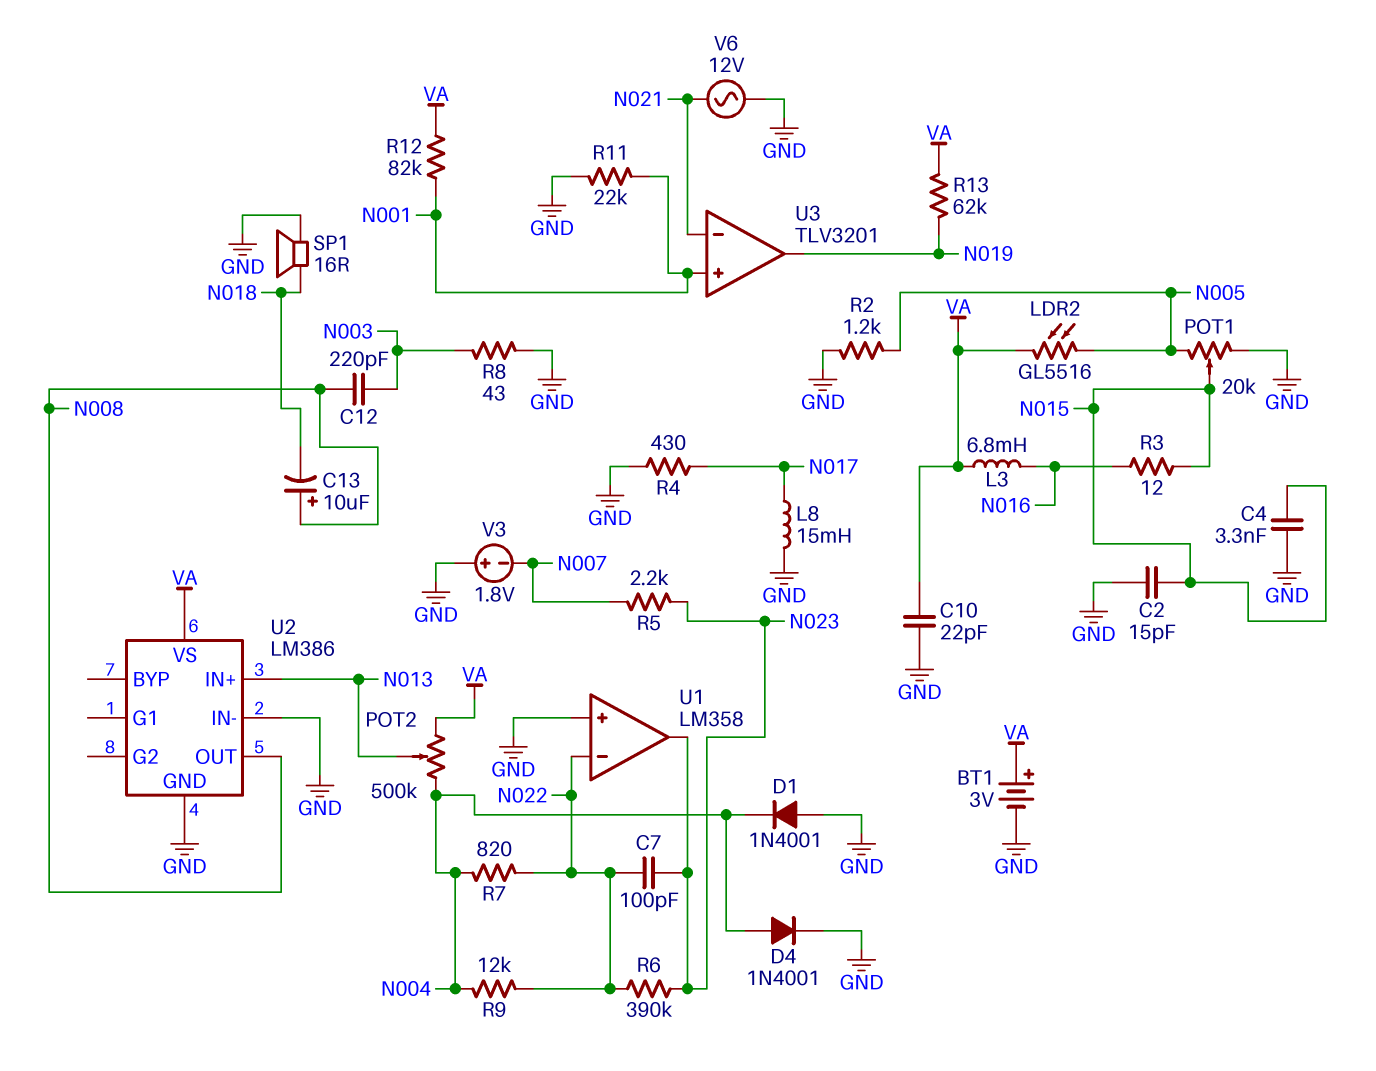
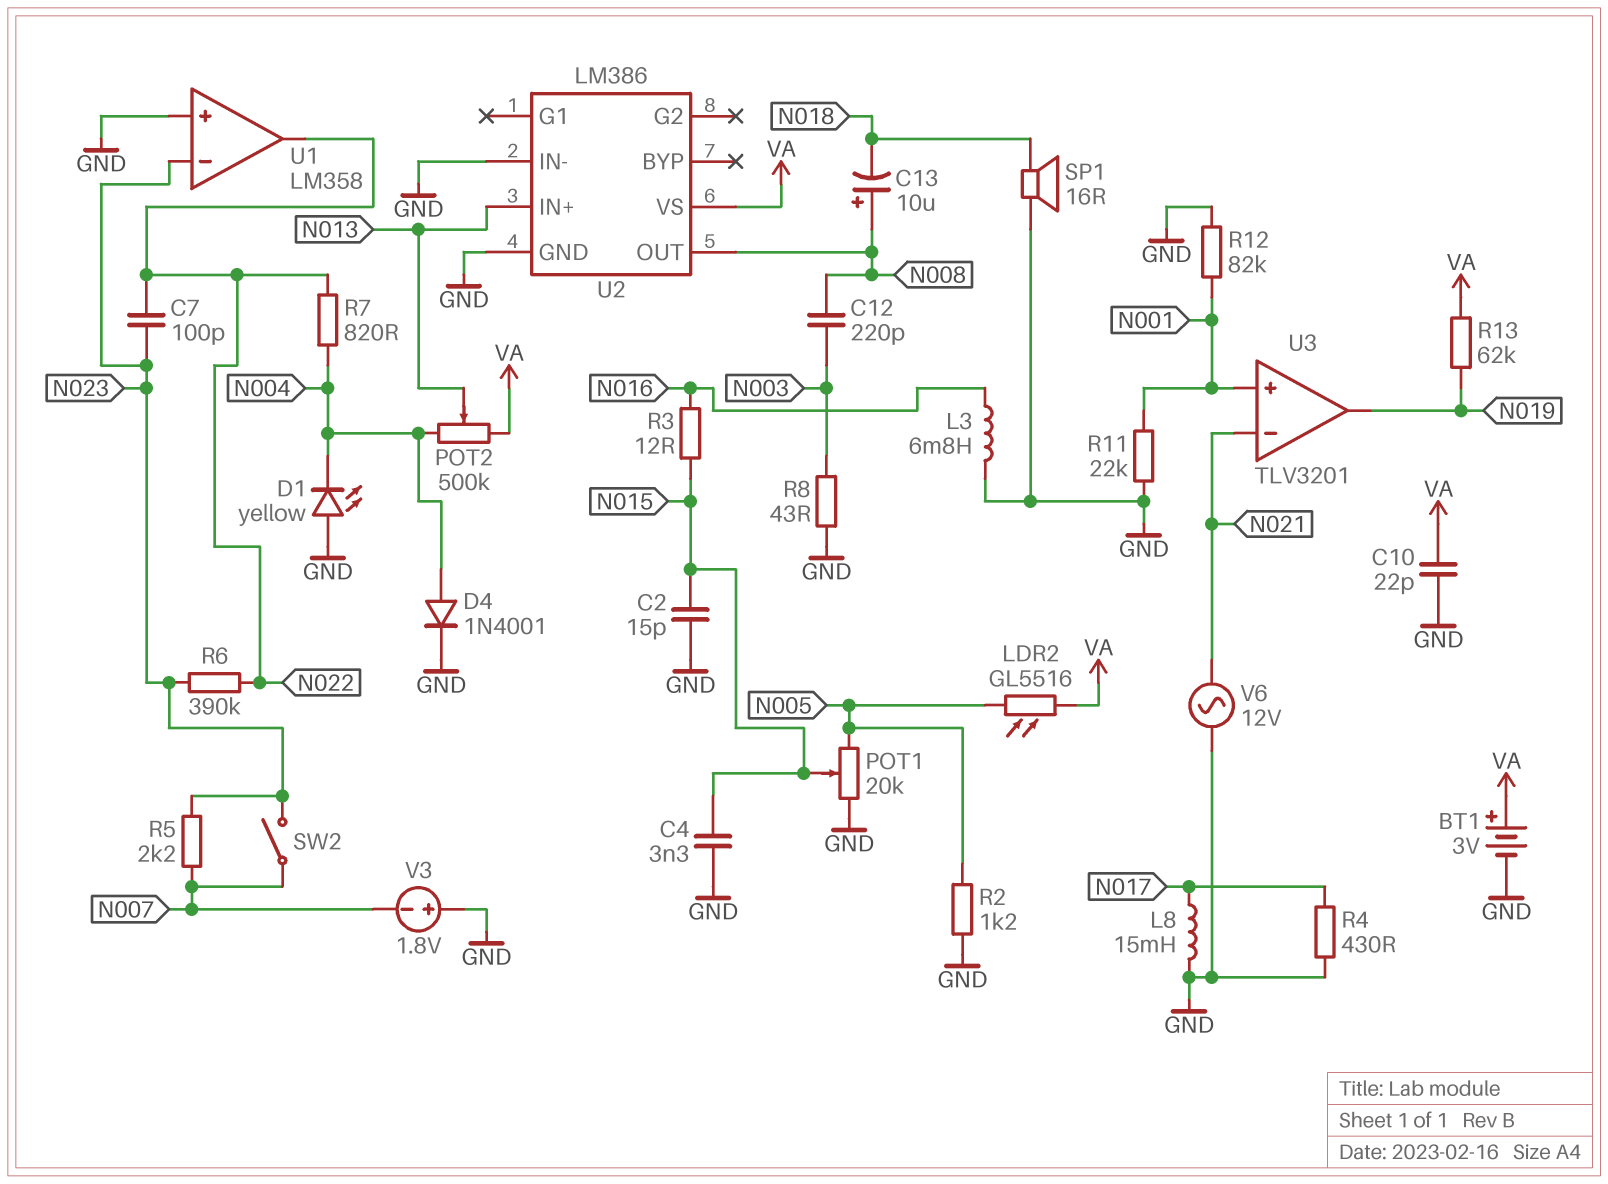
D1: diode 1N4001 (A GND, K N004) -> LED yellow (A GND, K N004)
L3: 6.8mH (N016, VA) -> 6.8mH (GND, N016)
R9: 12k (N004, N022) -> none
R12: 82k (N001, VA) -> 82k (GND, N001)
SW2: none -> switch (N007, N023)
U1 pin in-: N022 -> N023
U1 pin out: N023 -> N022

